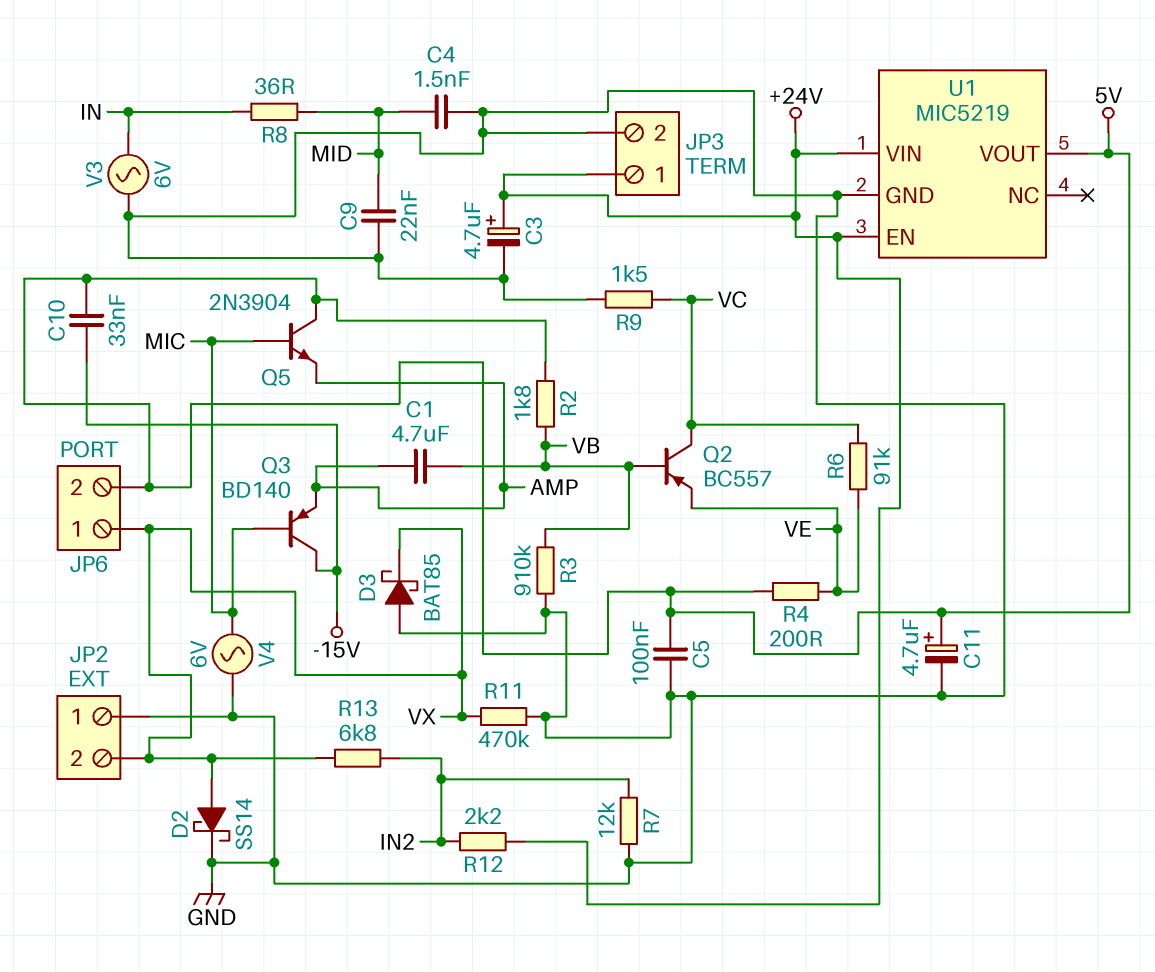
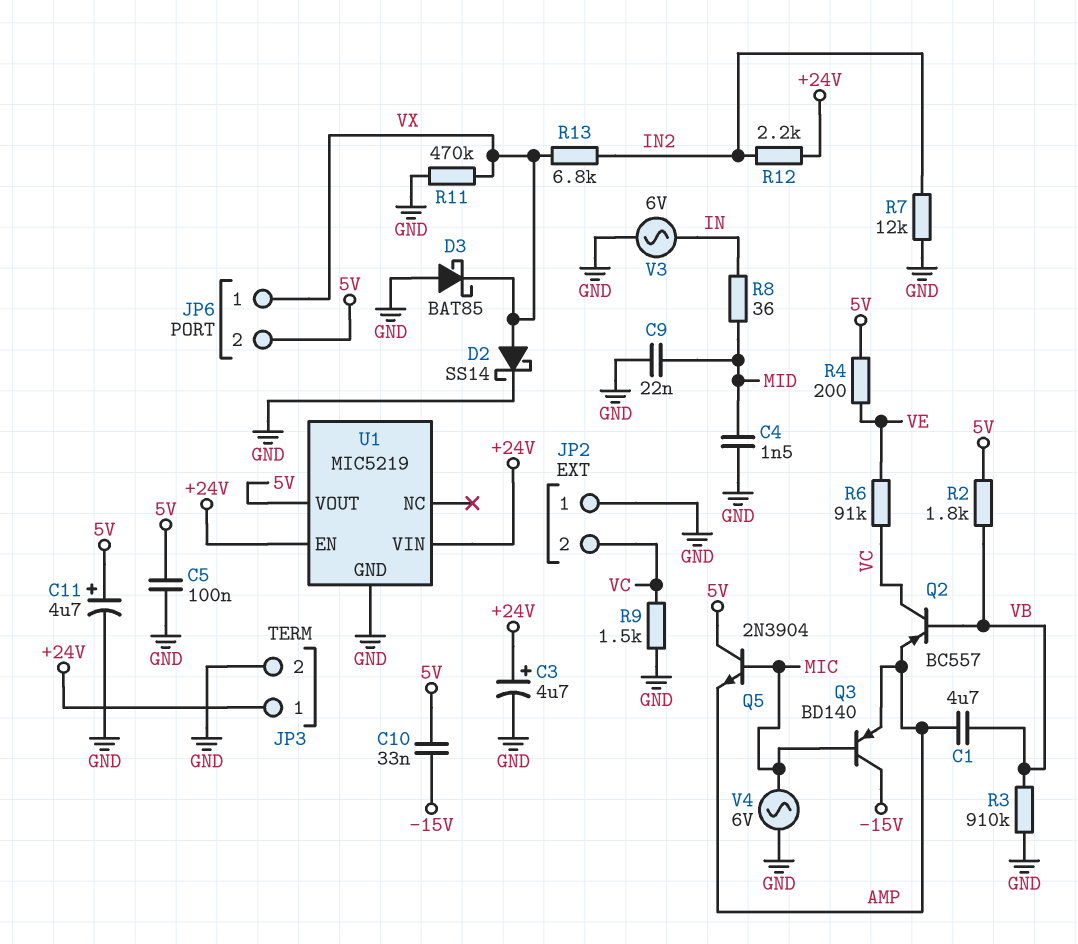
JP2 pin 2: VX -> VC
Q2: PNP BC557 (B VB, C VC, E VE) -> PNP BC557 (B VB, C VC, E AMP)

